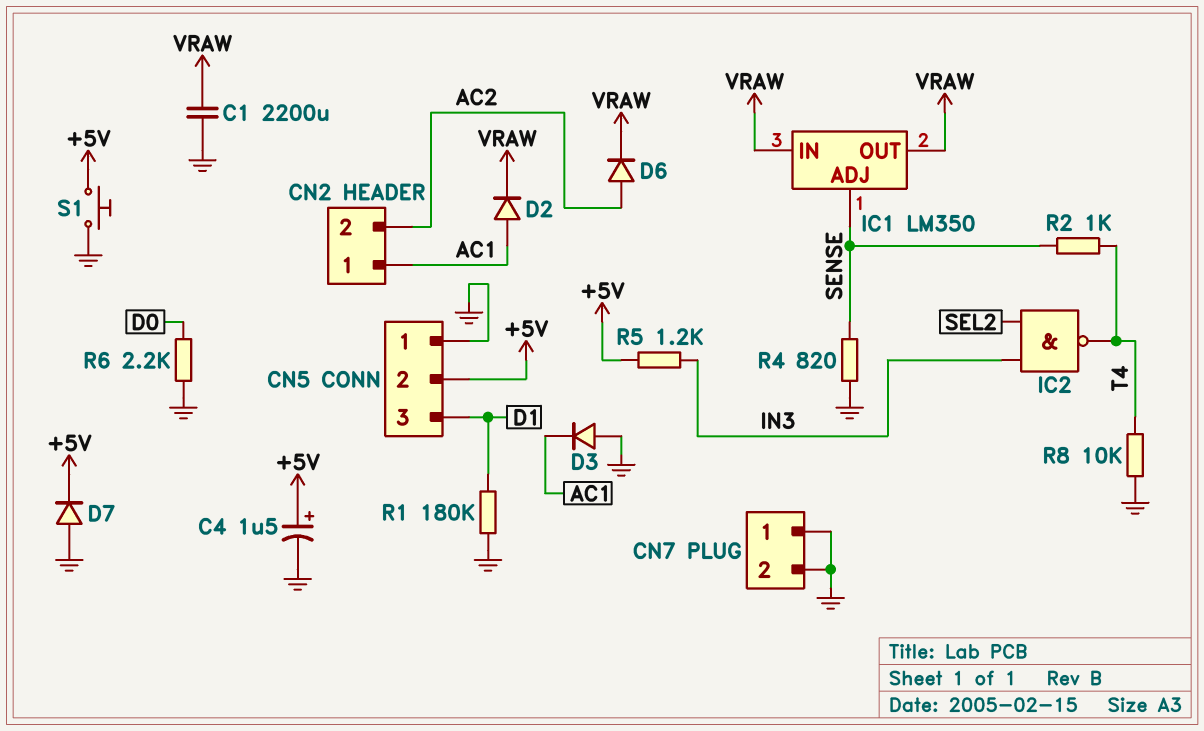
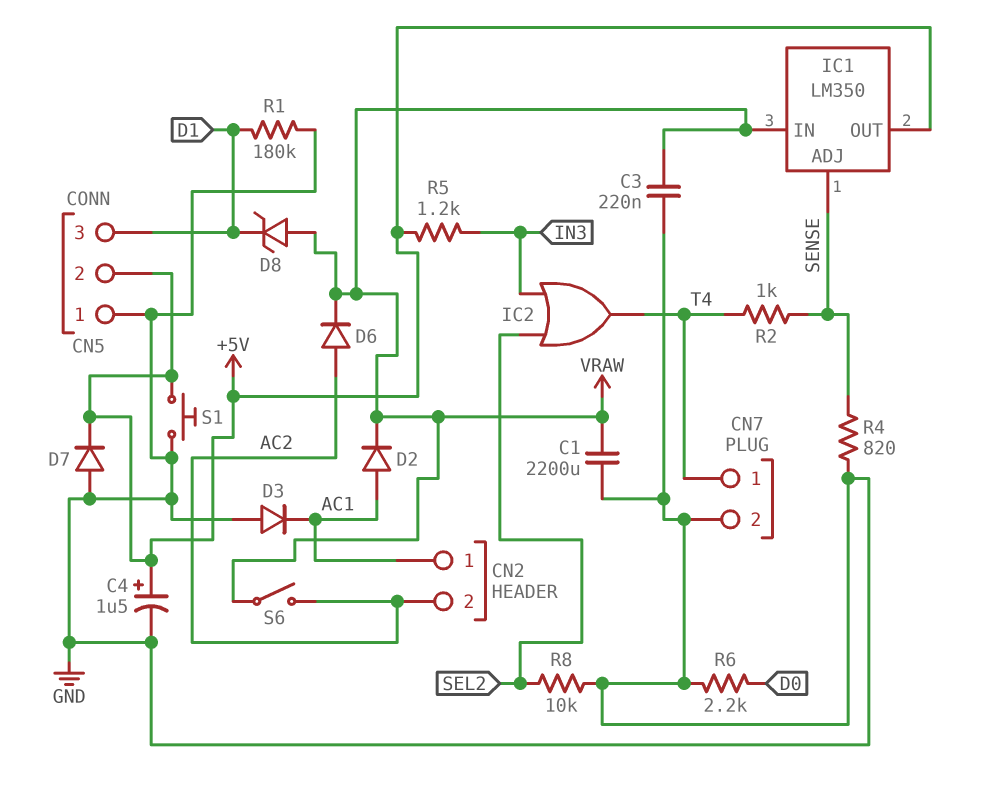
C3: none -> 220nF (GND, VRAW)
CN7 pin 1: GND -> T4
D8: none -> zener (A VRAW, K D1)
IC1 pin OUT: VRAW -> +5V
IC2: NAND (in IN3, in SEL2, out T4) -> OR (in IN3, in SEL2, out T4)
R8: 10k (GND, T4) -> 10k (GND, SEL2)
S6: none -> switch (AC2, VRAW)

